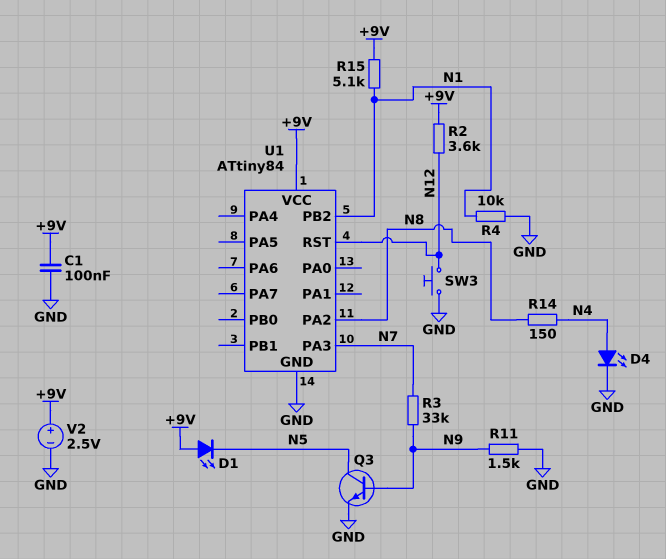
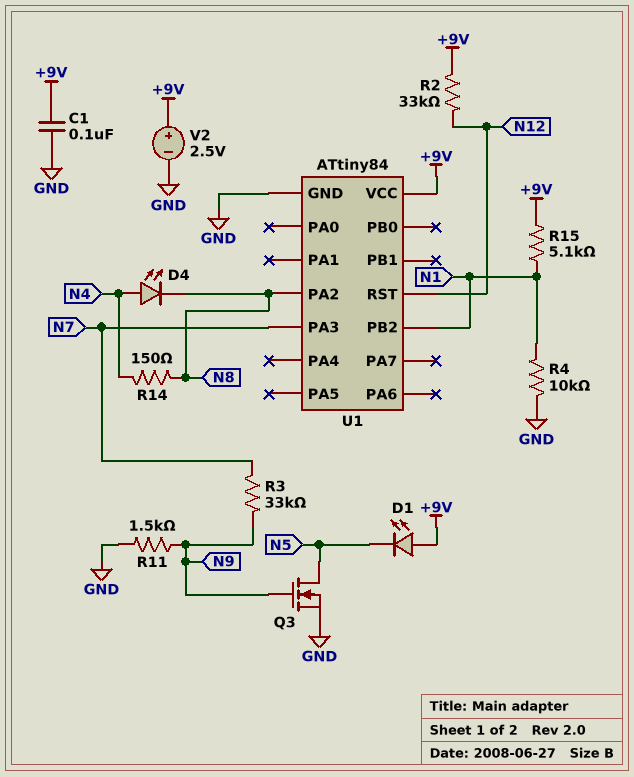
D4: LED (A N4, K GND) -> LED (A N4, K N8)
Q3: NPN (B N9, C N5, E GND) -> NMOS (G N9, D N5, S GND)
R2: 3.6k (+9V, N12) -> 33k (+9V, N12)
SW3: button (GND, N12) -> none

